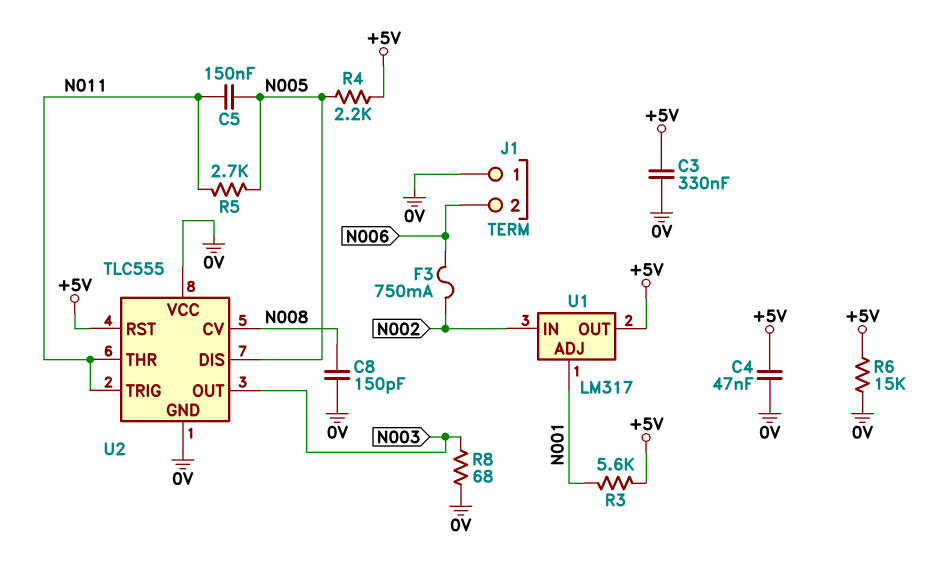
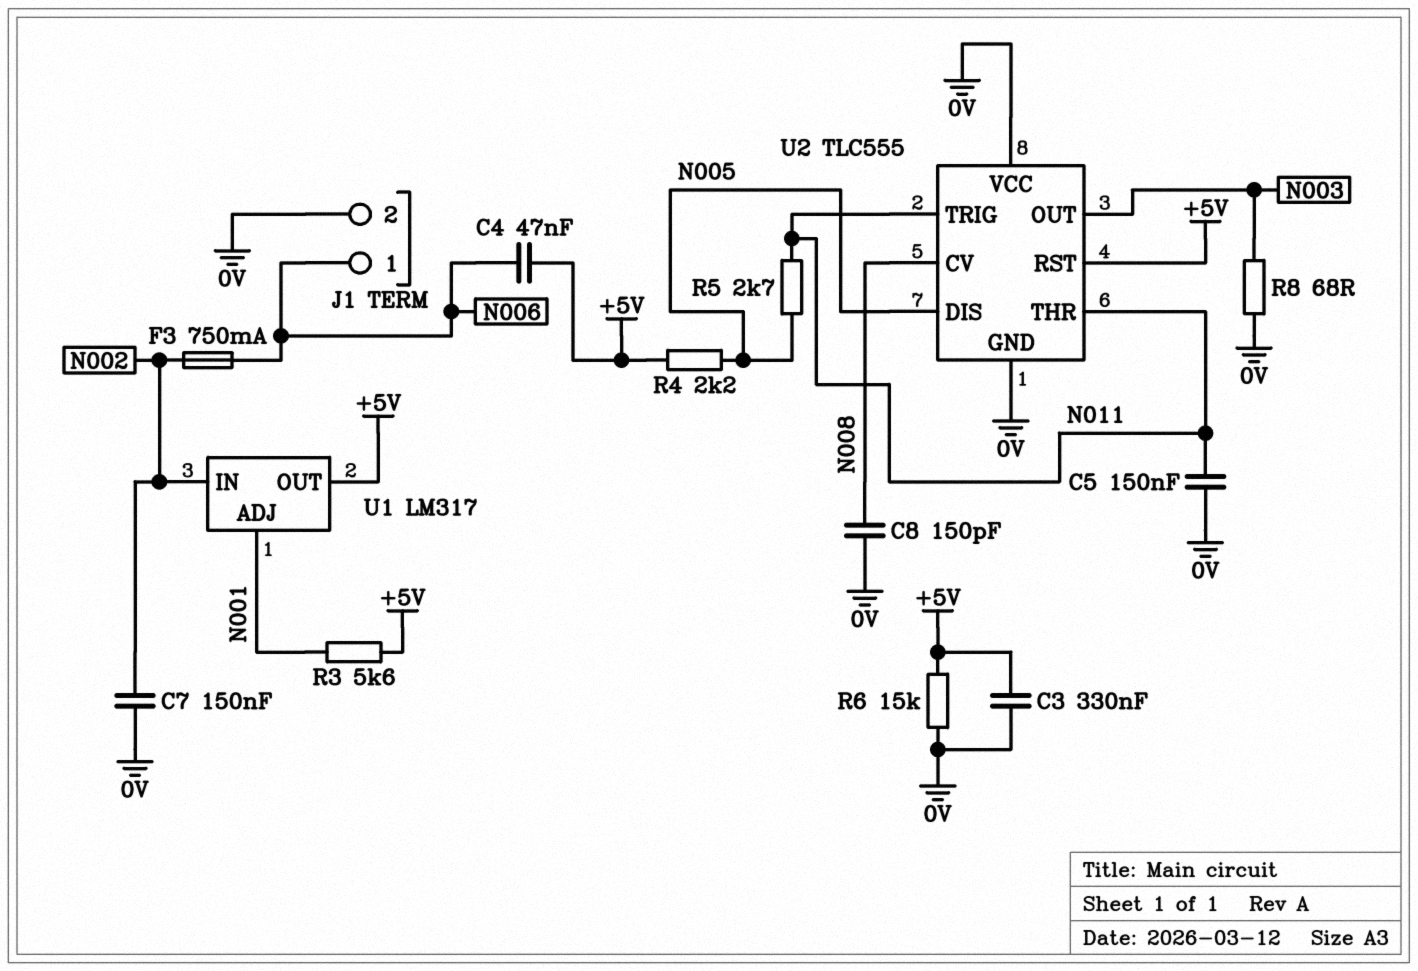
C4: 47nF (+5V, 0V) -> 47nF (+5V, N006)
C5: 150nF (N005, N011) -> 150nF (0V, N011)
C7: none -> 150nF (0V, N002)
J1 pin 1: 0V -> N006
J1 pin 2: N006 -> 0V

